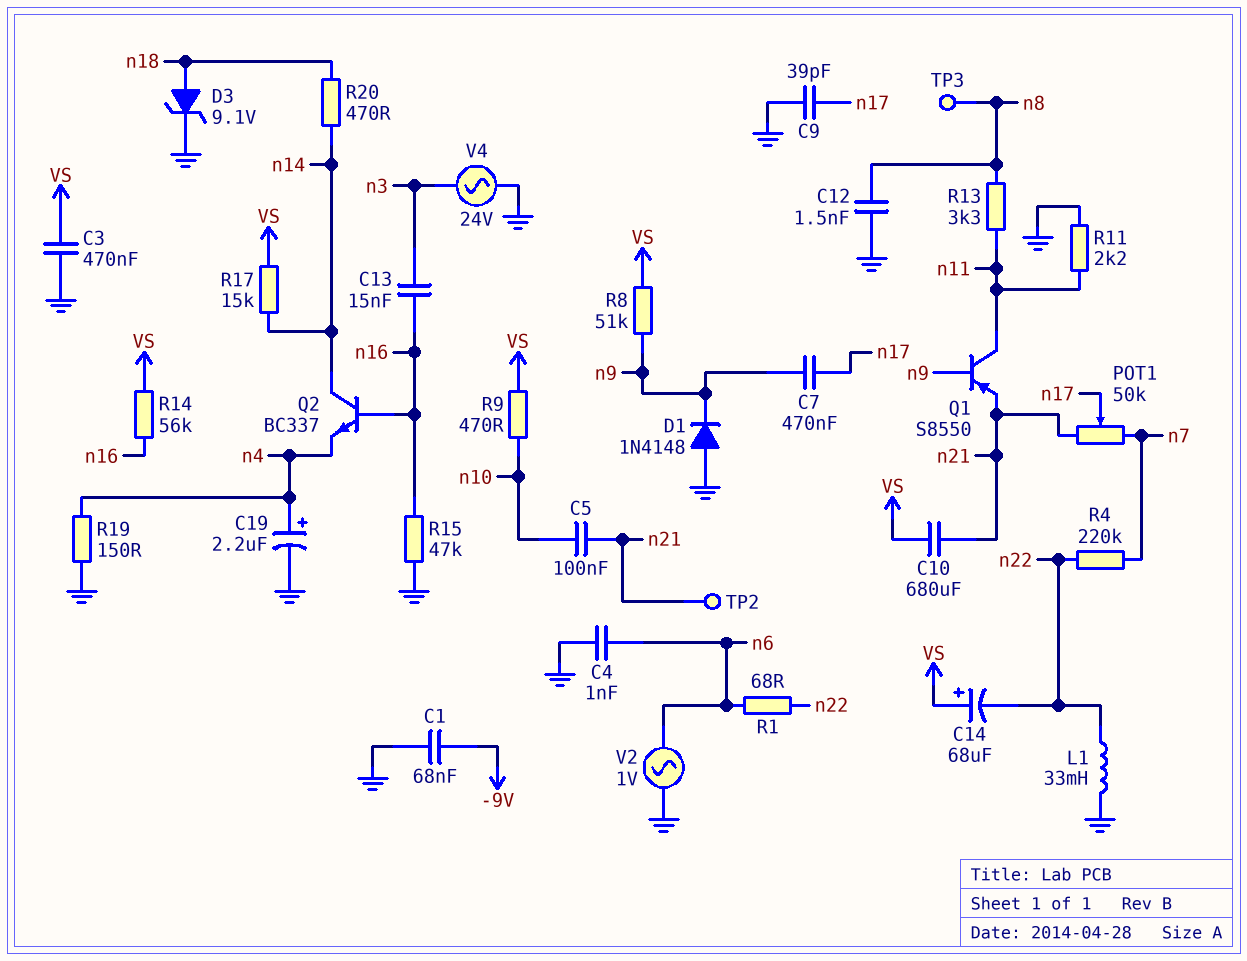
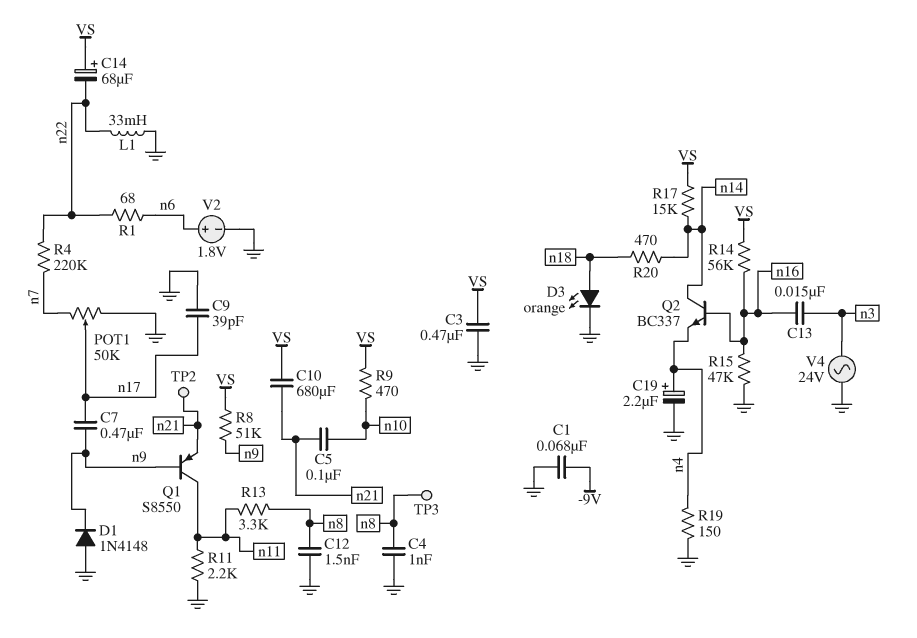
C4: 1nF (GND, n6) -> 1nF (GND, n8)
D3: zener 9.1V (A n18, K GND) -> LED orange (A n18, K GND)
POT1: 50k (n7, n21, wiper n17) -> 50k (GND, n7, wiper n17)
V2: AC 1V (GND, n6) -> 1.8V (plus n6, minus GND)

